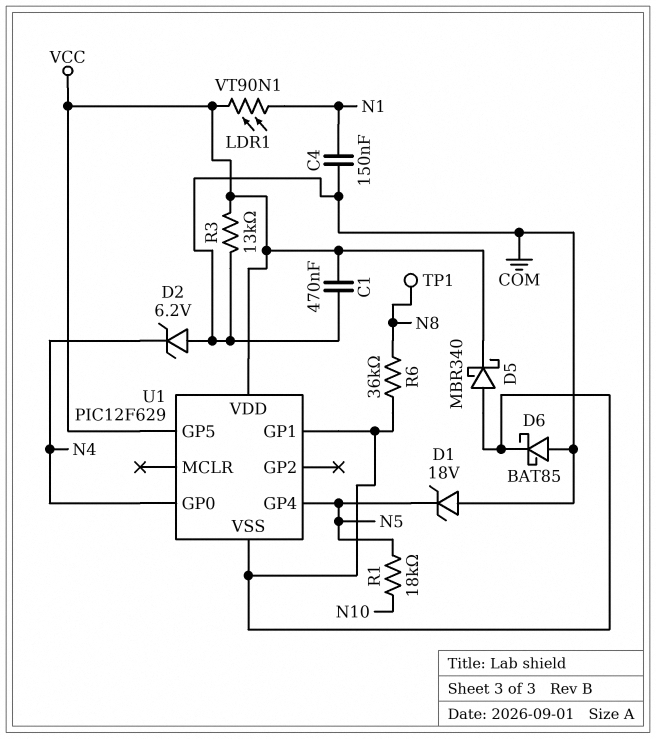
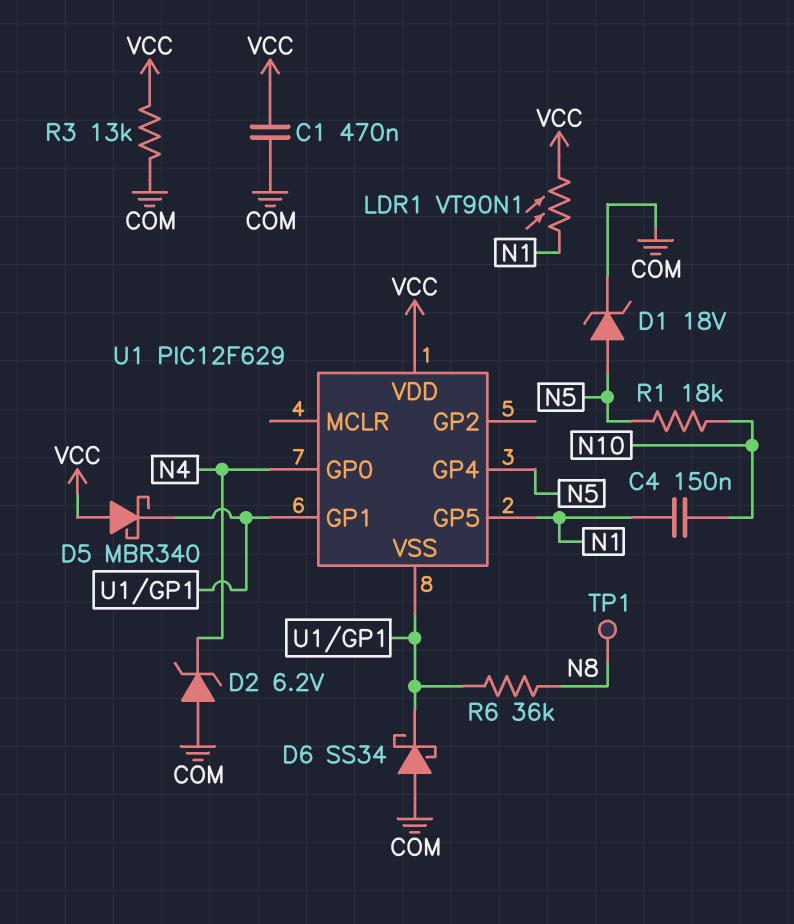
C4: 150nF (COM, N1) -> 150nF (N1, N10)
D1: zener 18V (A COM, K N5) -> zener 18V (A N5, K COM)
D5: schottky MBR340 (A U1/GP1, K VCC) -> schottky MBR340 (A VCC, K U1/GP1)
D6: schottky BAT85 (A COM, K U1/GP1) -> schottky SS34 (A COM, K U1/GP1)
U1 pin GP5: VCC -> N1

